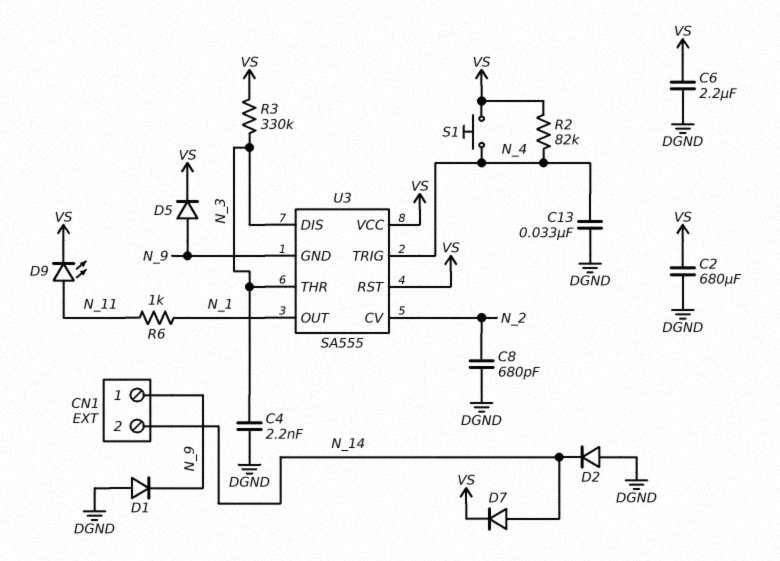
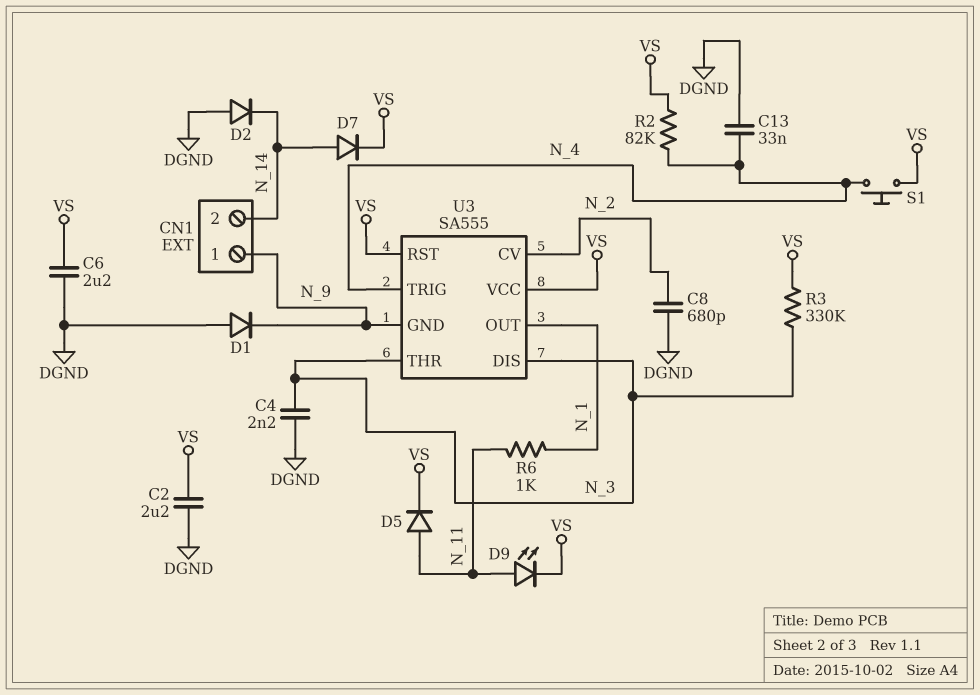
C2: 680uF (DGND, VS) -> 2.2uF (DGND, VS)
D5: diode (A N_9, K VS) -> diode (A N_11, K VS)

